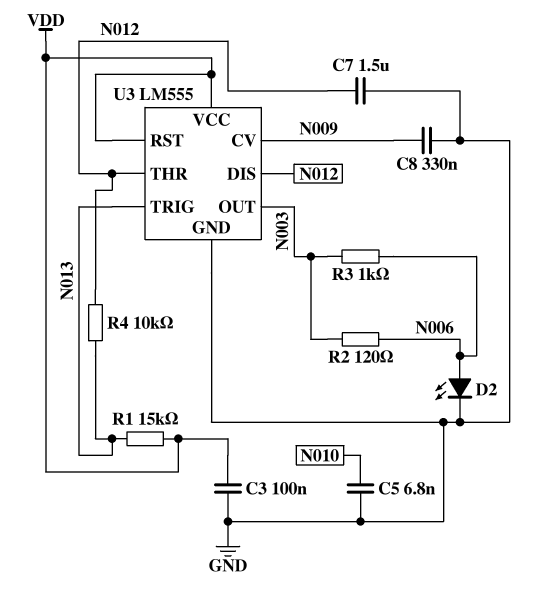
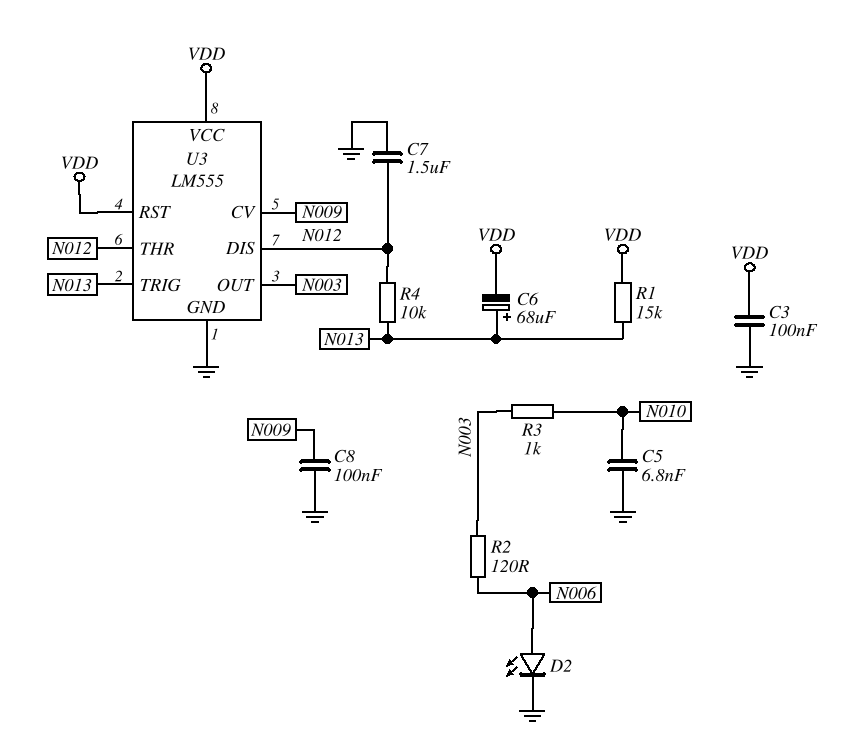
C6: none -> 68uF (plus N013, minus VDD)
C8: 330nF (GND, N009) -> 100nF (GND, N009)
R3: 1k (N003, N006) -> 1k (N003, N010)

